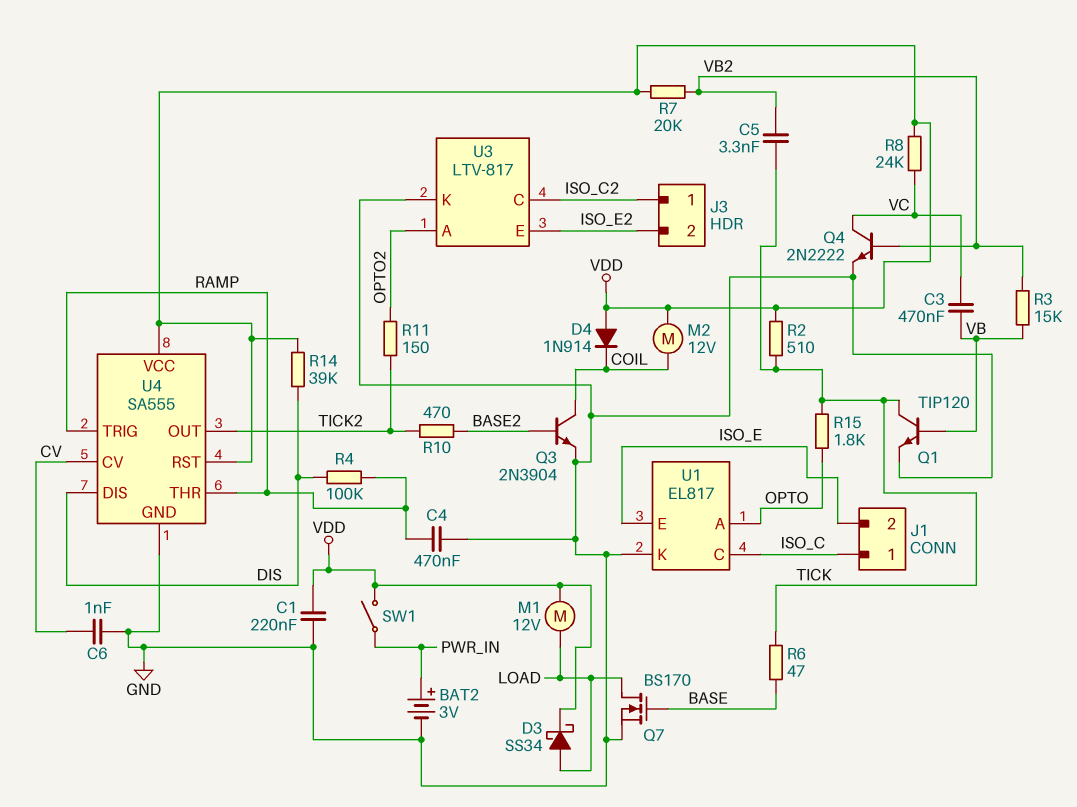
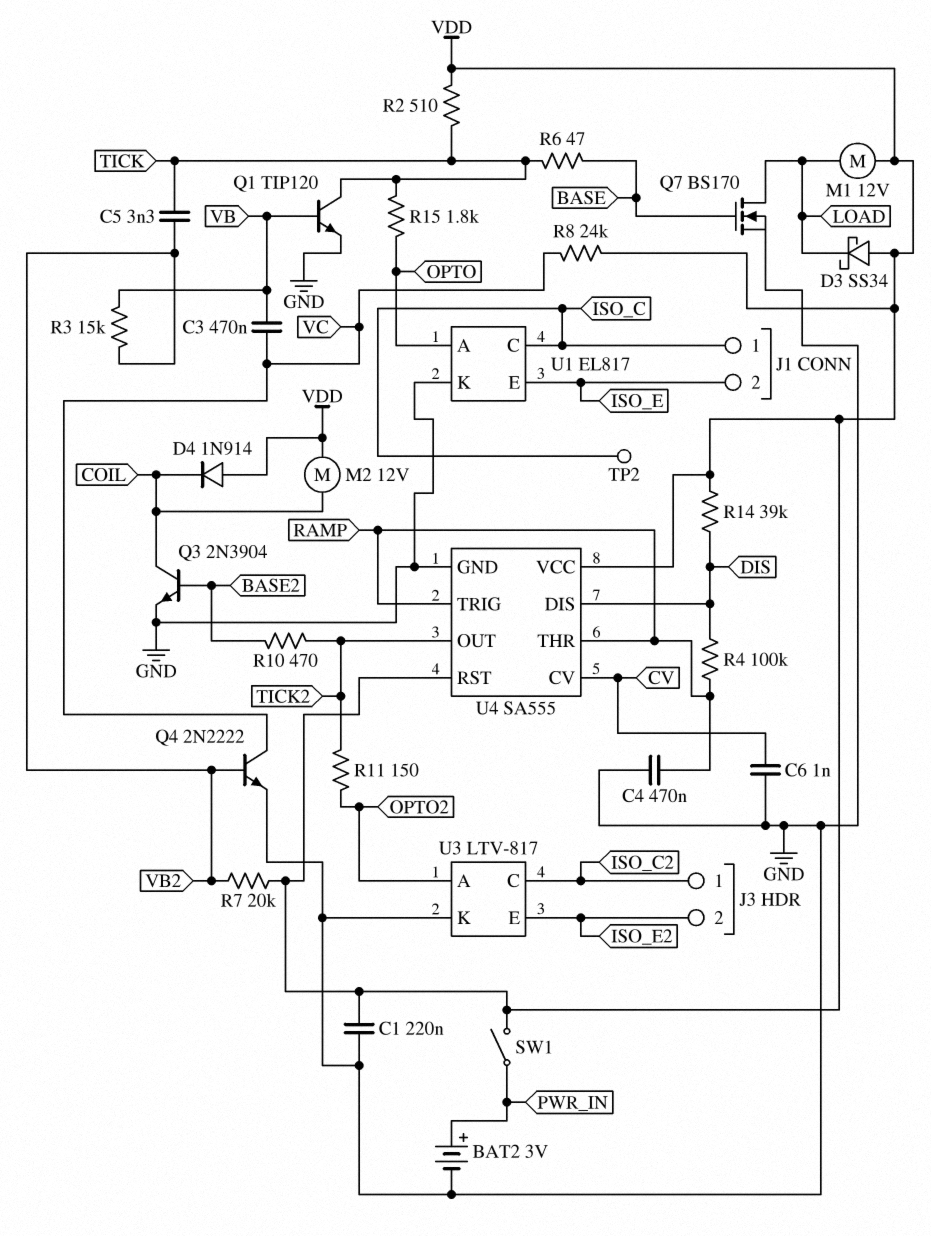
D3: schottky SS34 (A LOAD, K VDD) -> schottky SS34 (A VDD, K LOAD)
TP2: none -> test point (ISO_C)

